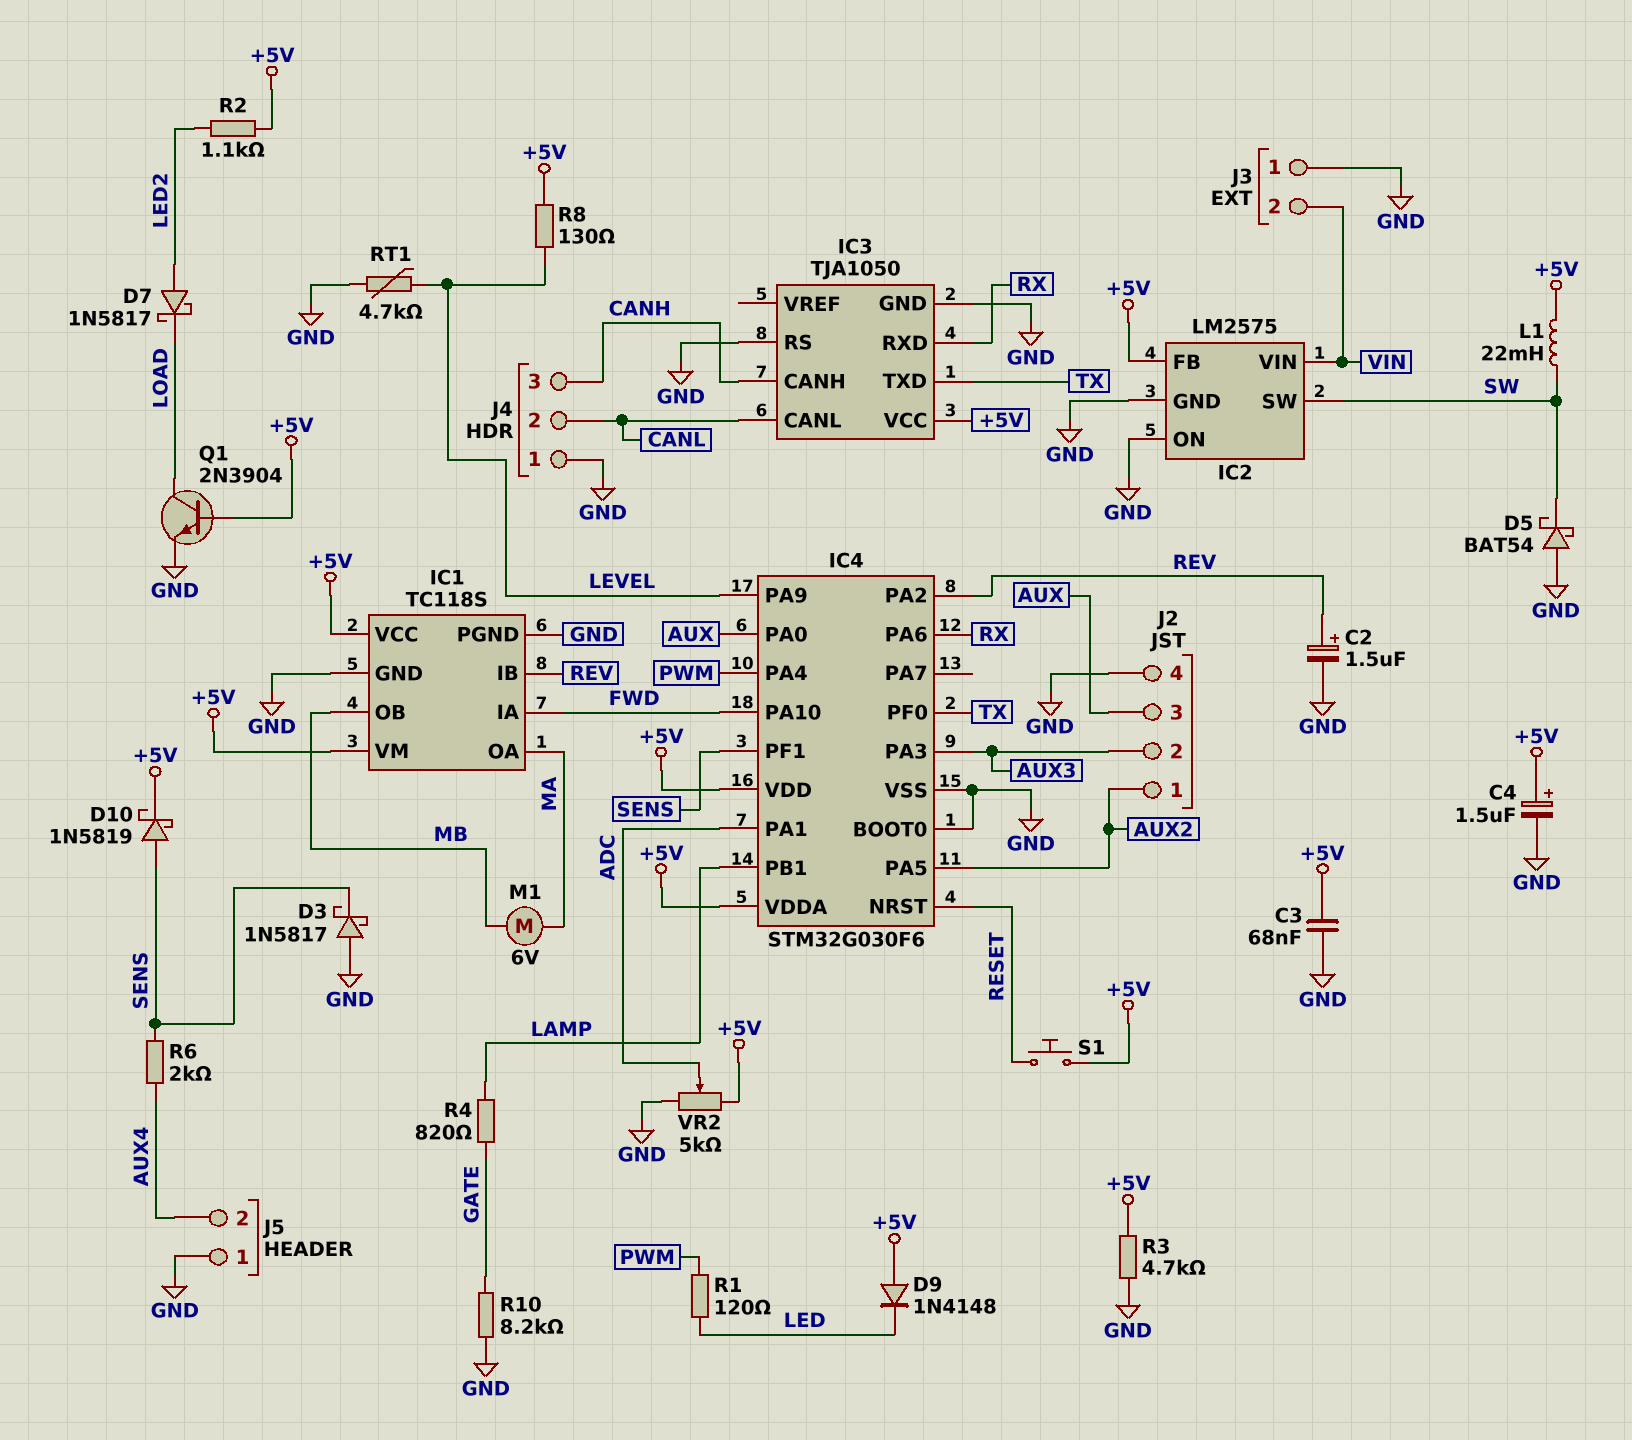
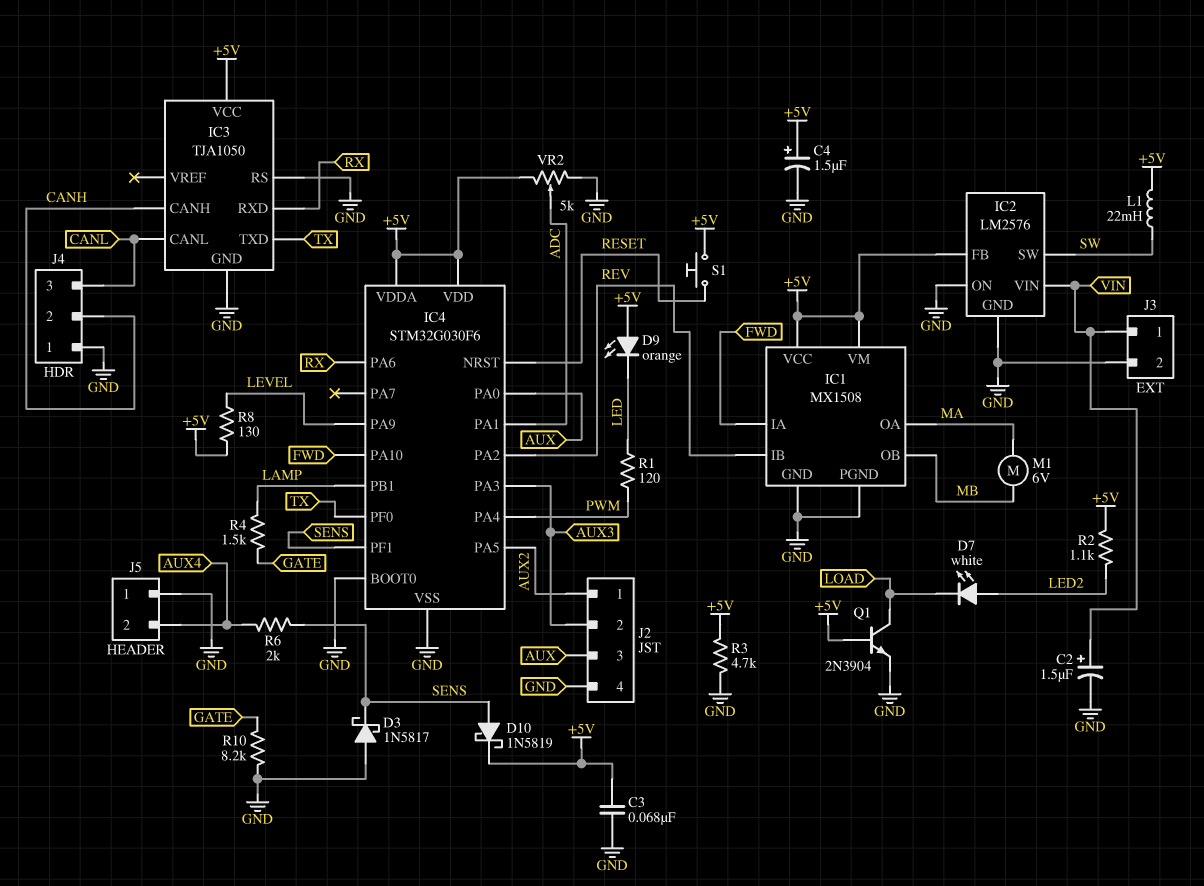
C2: 1.5uF (plus REV, minus GND) -> 1.5uF (plus VIN, minus GND)
D5: schottky BAT54 (A GND, K SW) -> none
D7: schottky 1N5817 (A LED2, K LOAD) -> LED white (A LED2, K LOAD)
D9: diode 1N4148 (A +5V, K LED) -> LED orange (A +5V, K LED)
IC1: TC118S -> MX1508
IC2: LM2575 -> LM2576
J3 pin 1: GND -> VIN
J3 pin 2: VIN -> GND
J4 pin 2: CANL -> CANH
J4 pin 3: CANH -> CANL
R4: 820 (GATE, LAMP) -> 1.5k (GATE, LAMP)
RT1: 4.7k (GND, LEVEL) -> none

